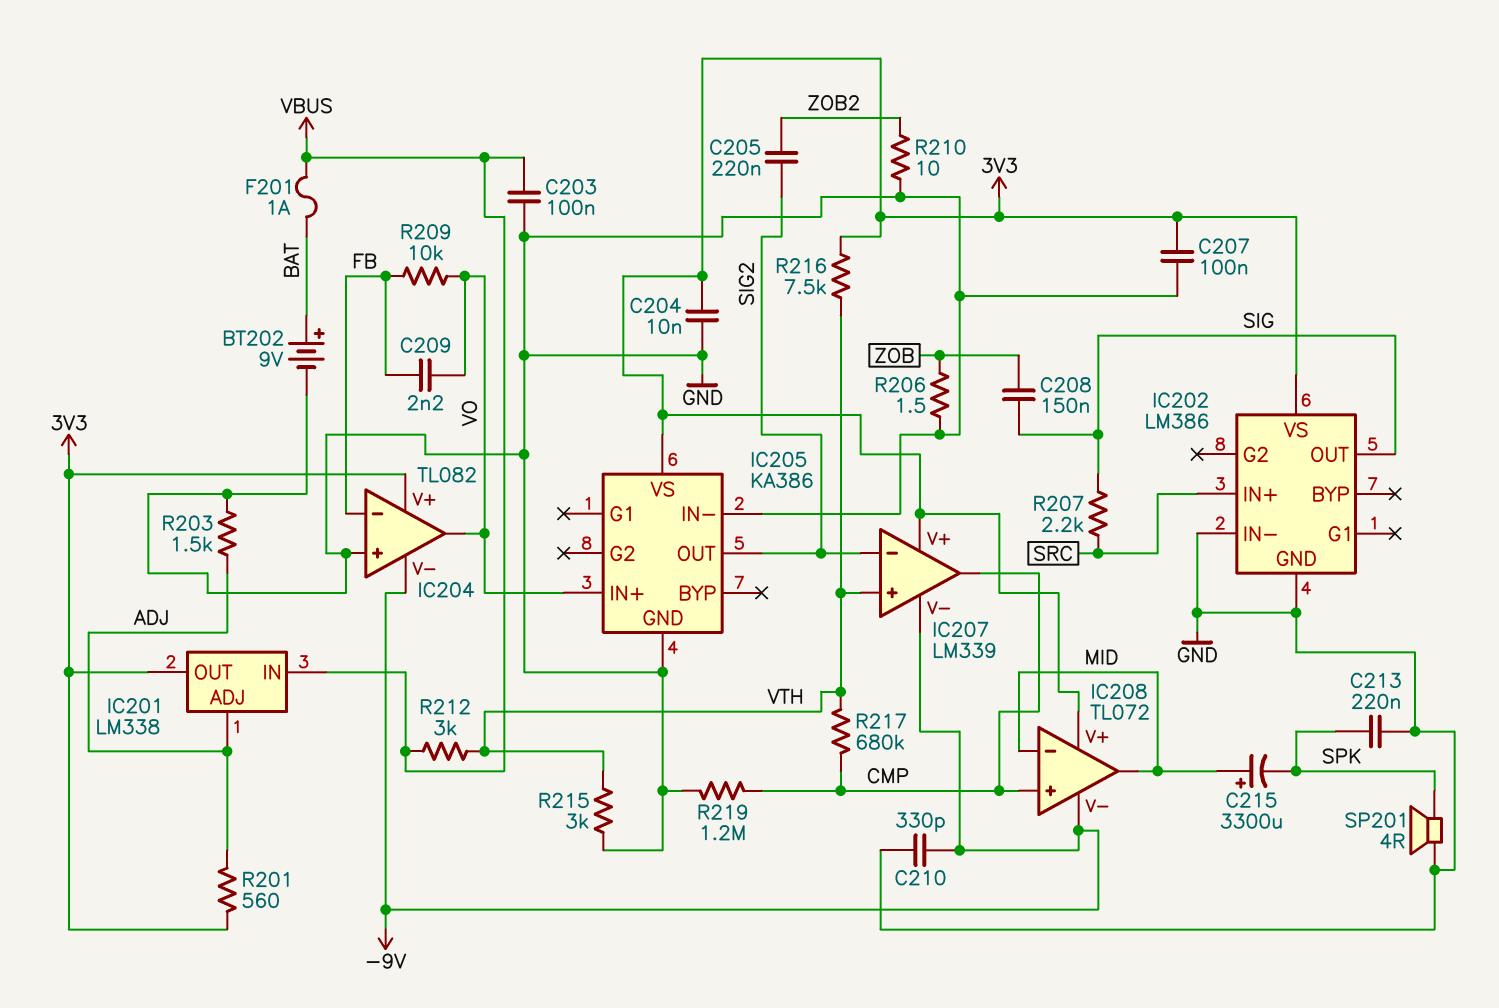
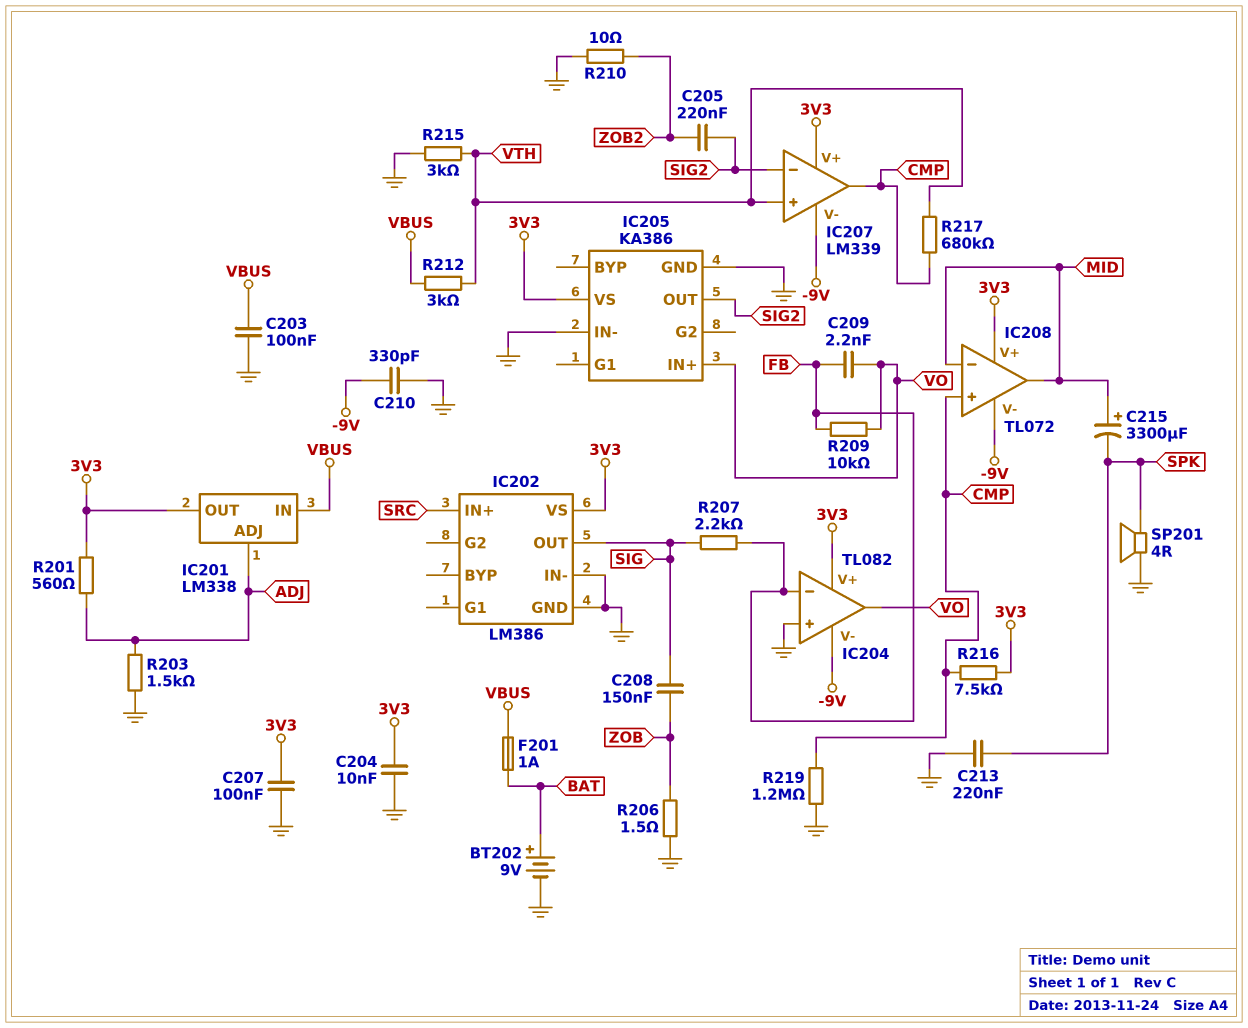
R207: 2.2k (SIG, SRC) -> 2.2k (FB, SIG)
R216: 7.5k (3V3, VTH) -> 7.5k (3V3, CMP)

